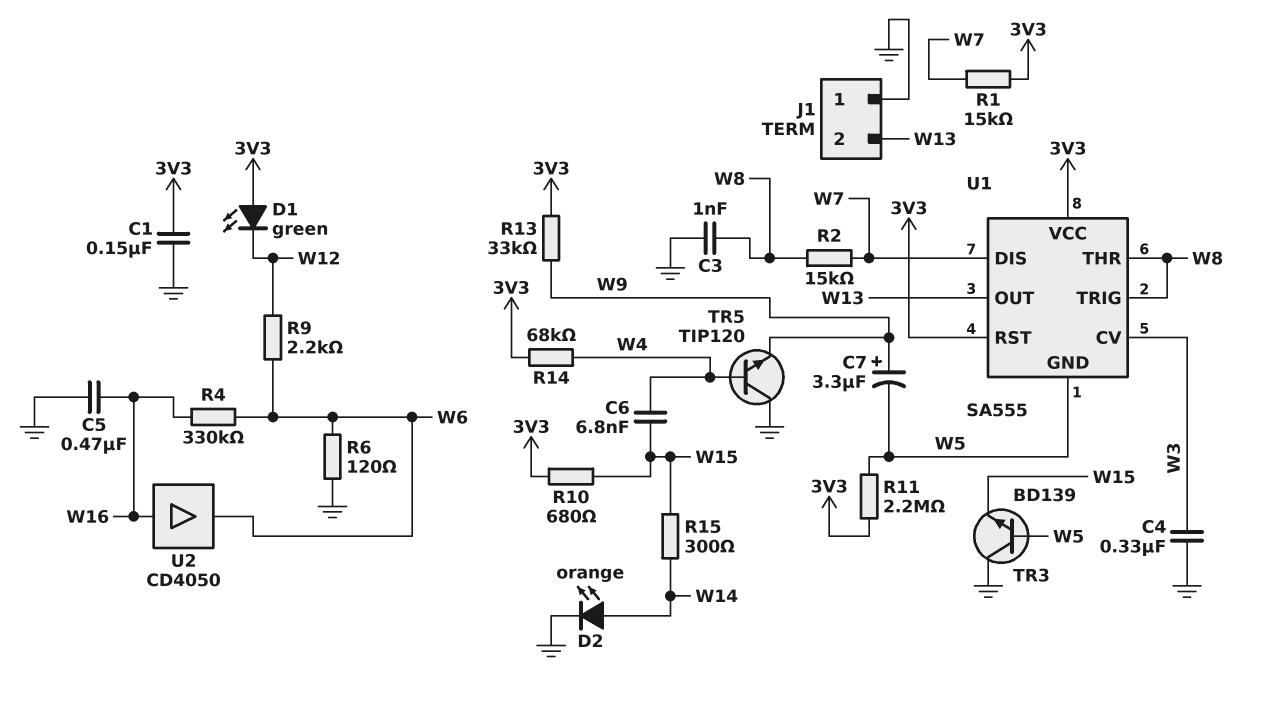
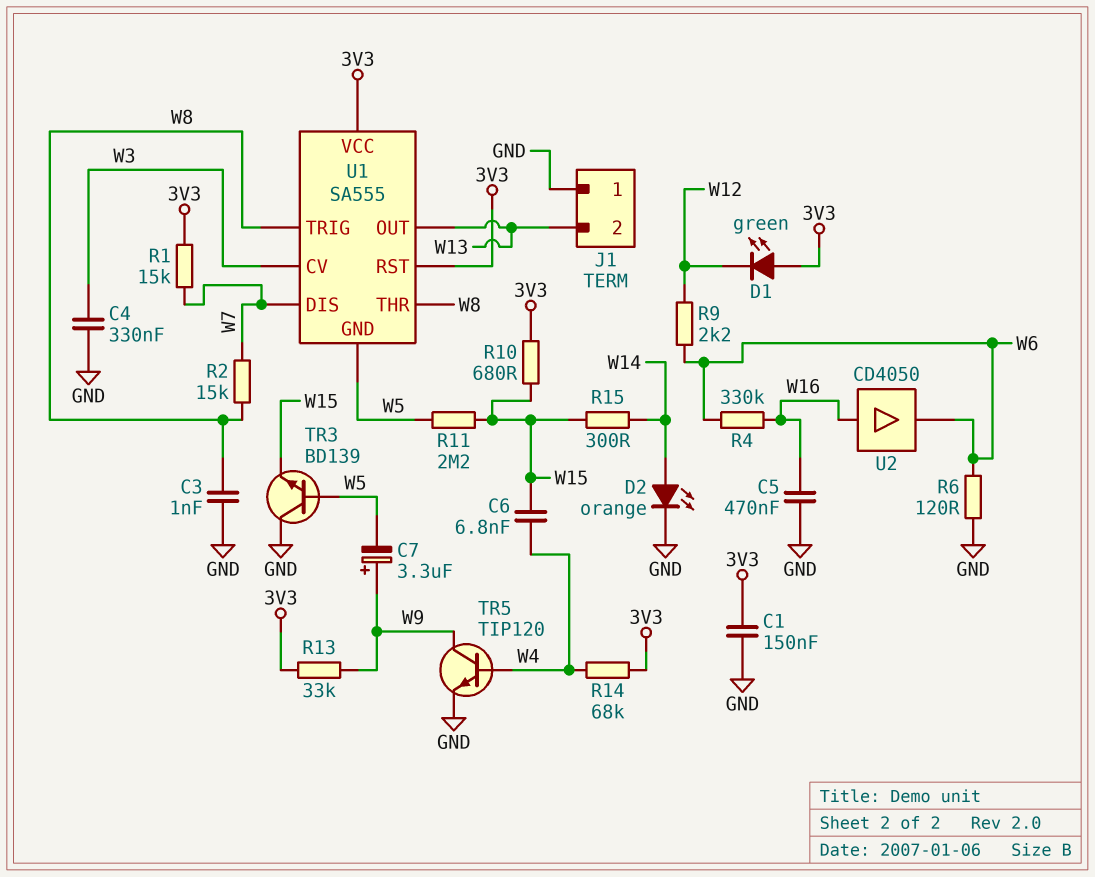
R11: 2.2M (3V3, W5) -> 2.2M (W5, W15)
TR5: NPN TIP120 (B W4, C GND, E W9) -> NPN TIP120 (B W4, C W9, E GND)

